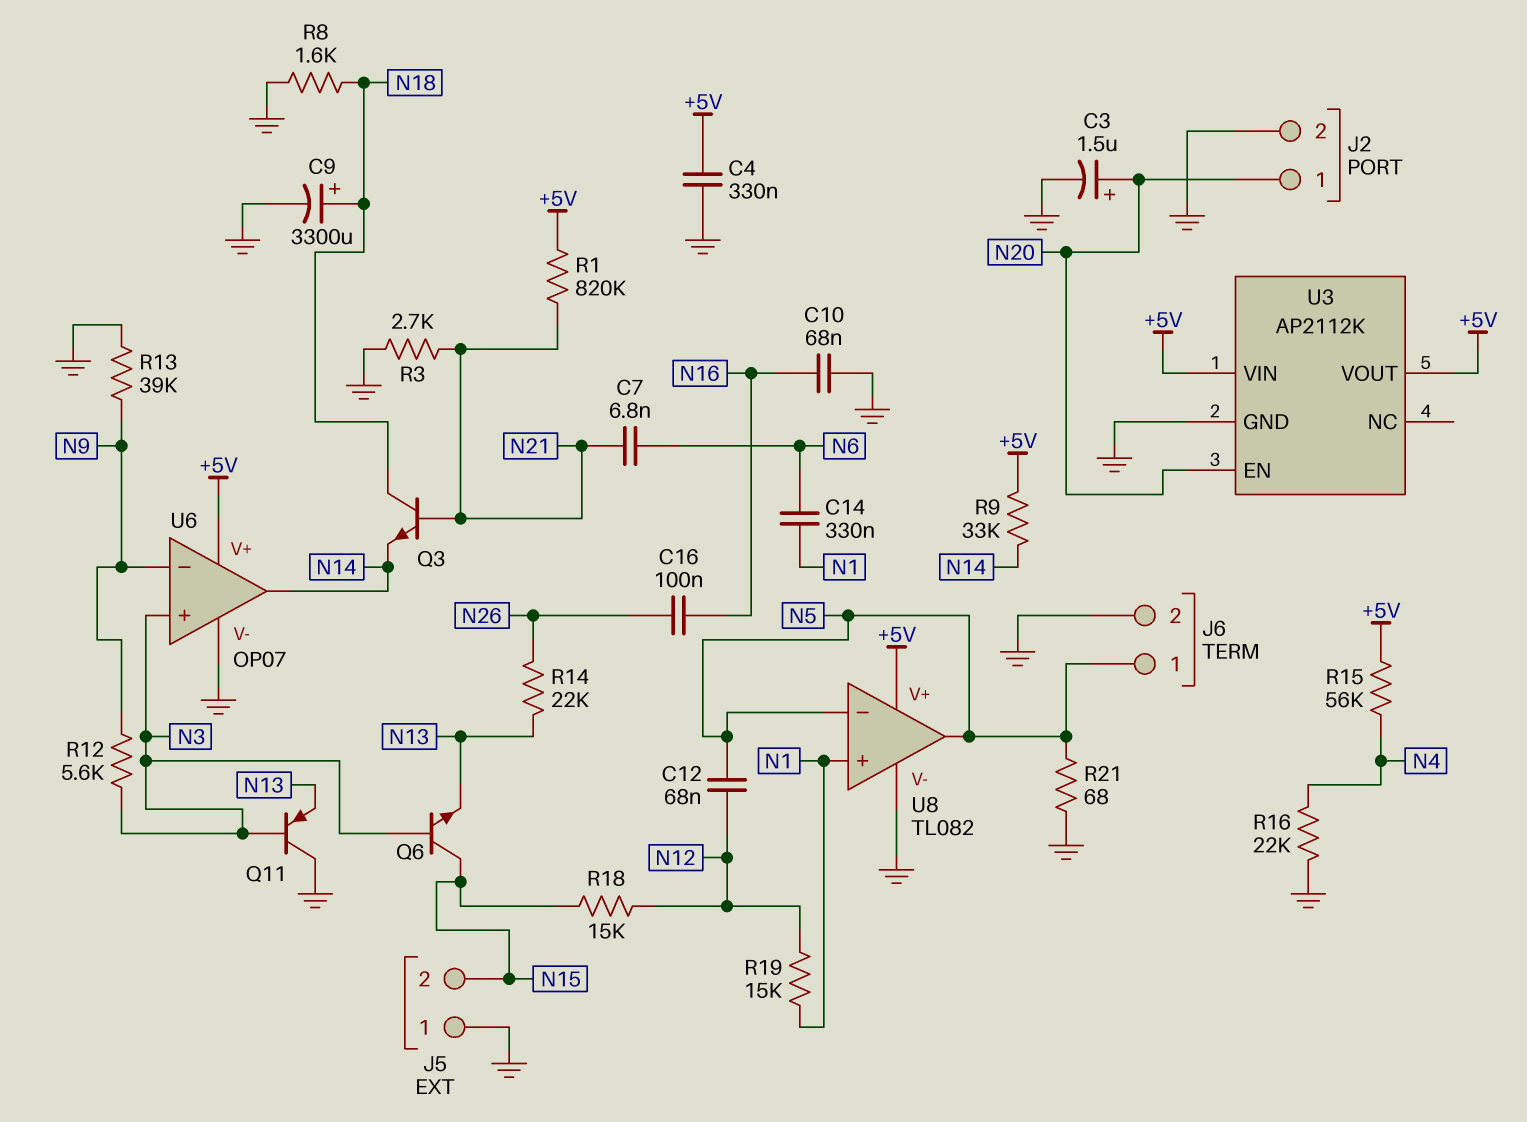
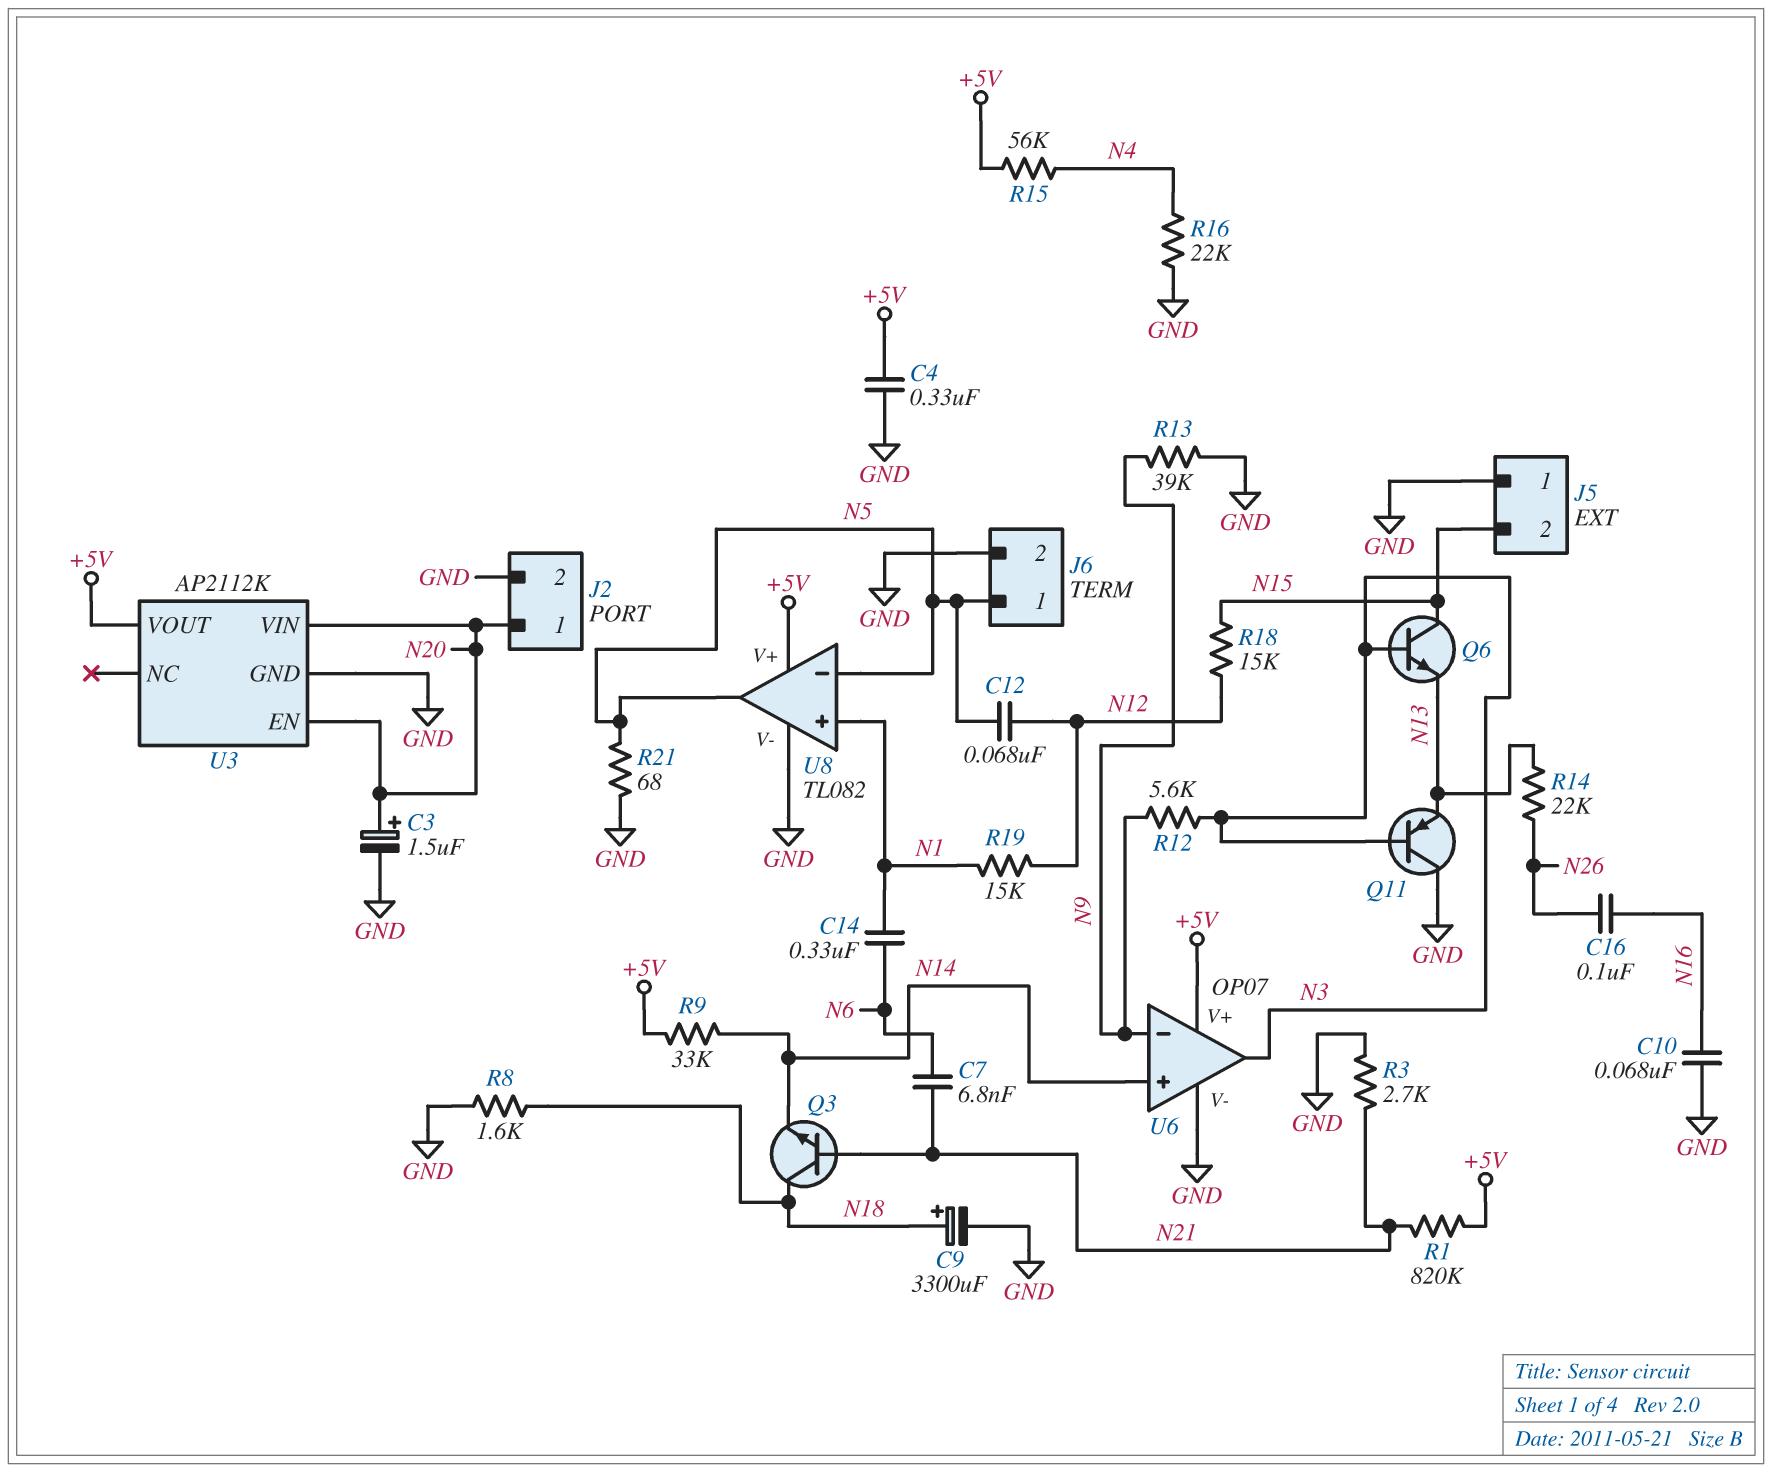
U3 pin VIN: +5V -> N20
U6 pin in+: N3 -> N14
U6 pin out: N14 -> N3

